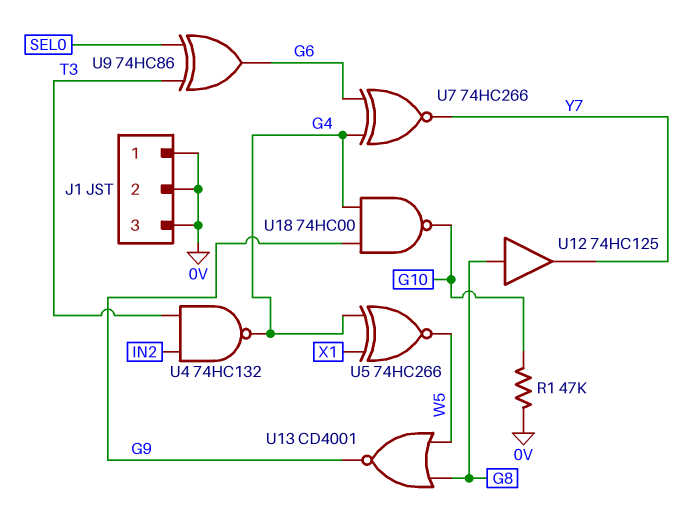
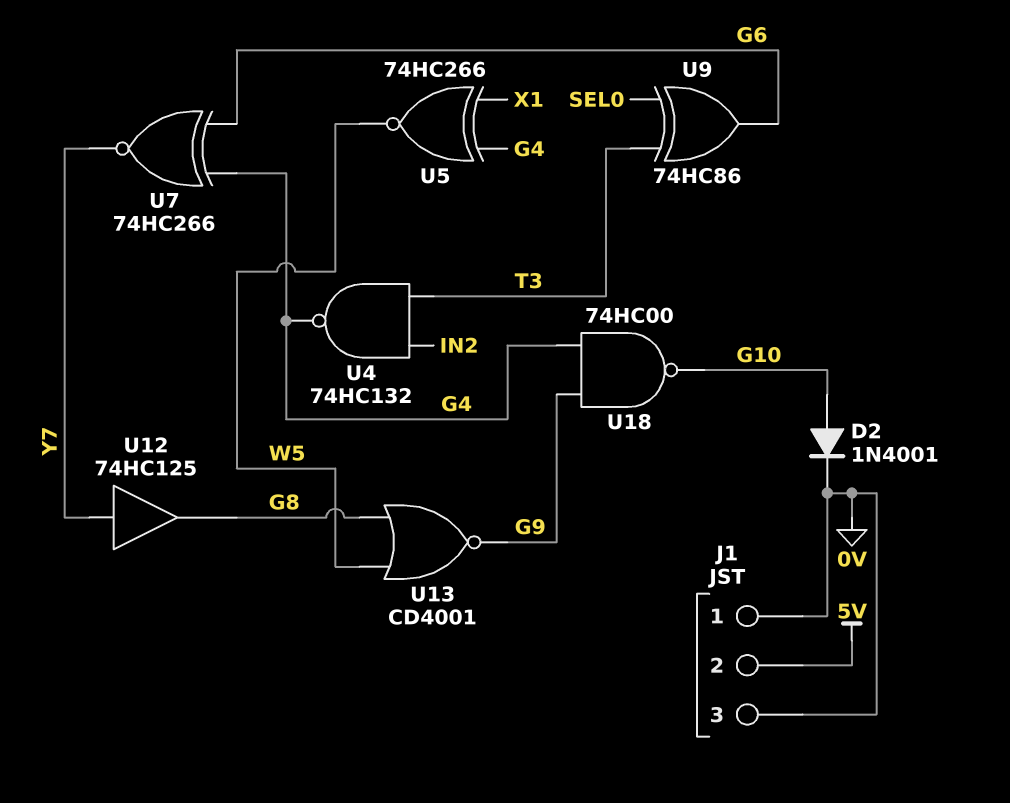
D2: none -> diode 1N4001 (A G10, K 0V)
J1 pin 2: 0V -> 5V
R1: 47k (0V, G10) -> none
U12: buffer 74HC125 (in G8, out Y7) -> buffer 74HC125 (in Y7, out G8)

